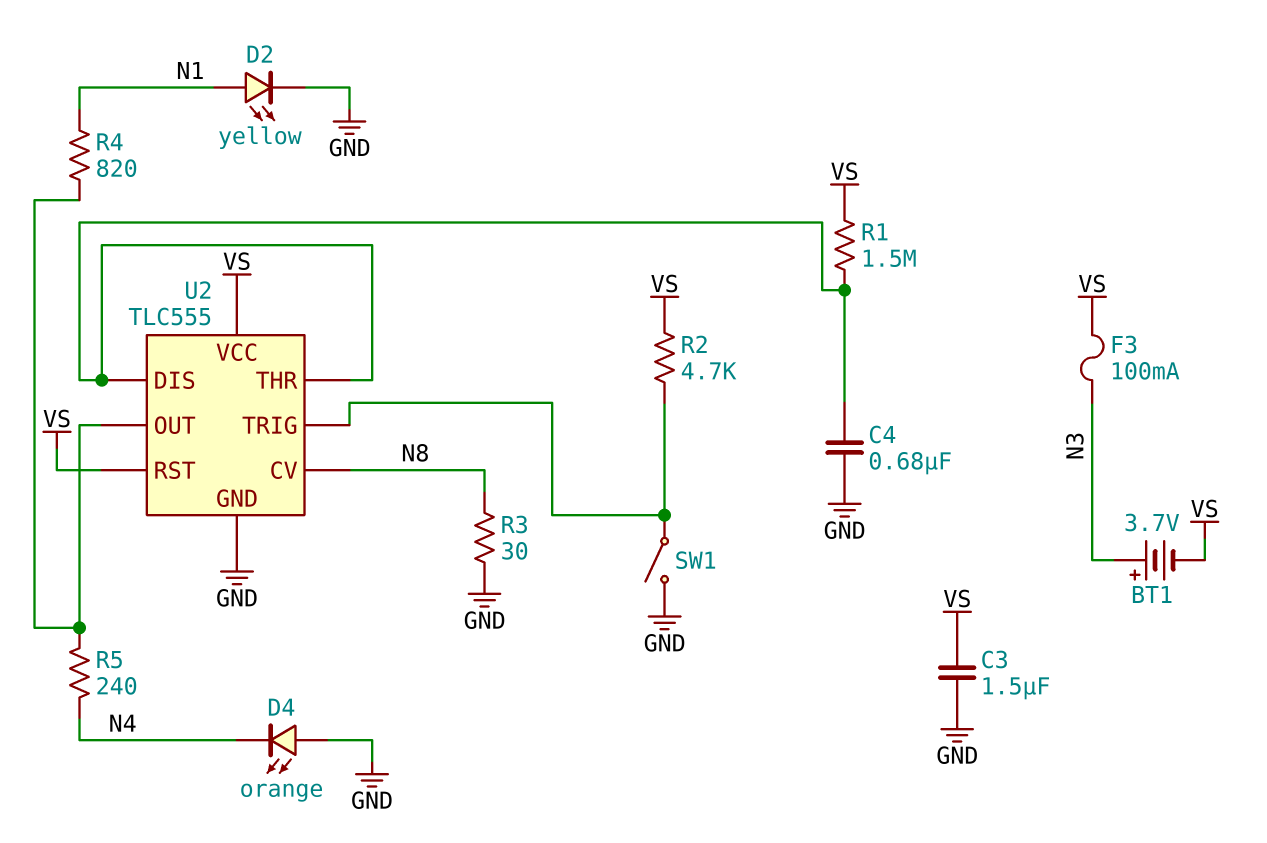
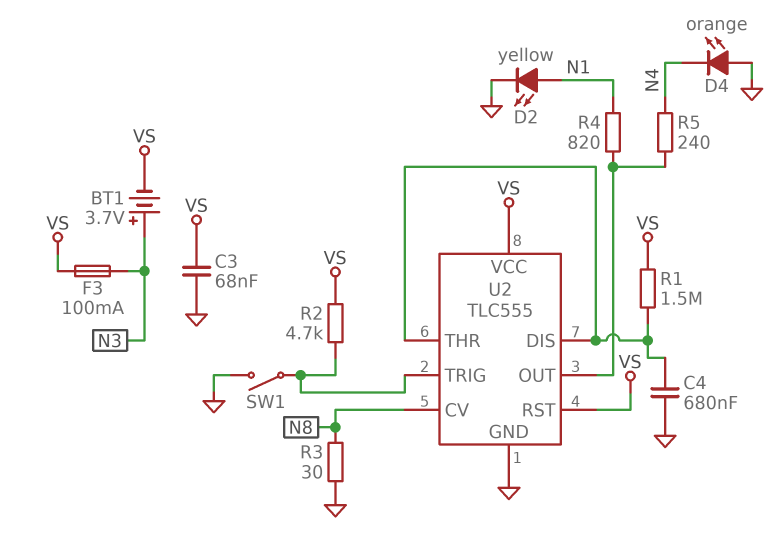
C3: 1.5uF (GND, VS) -> 68nF (GND, VS)

